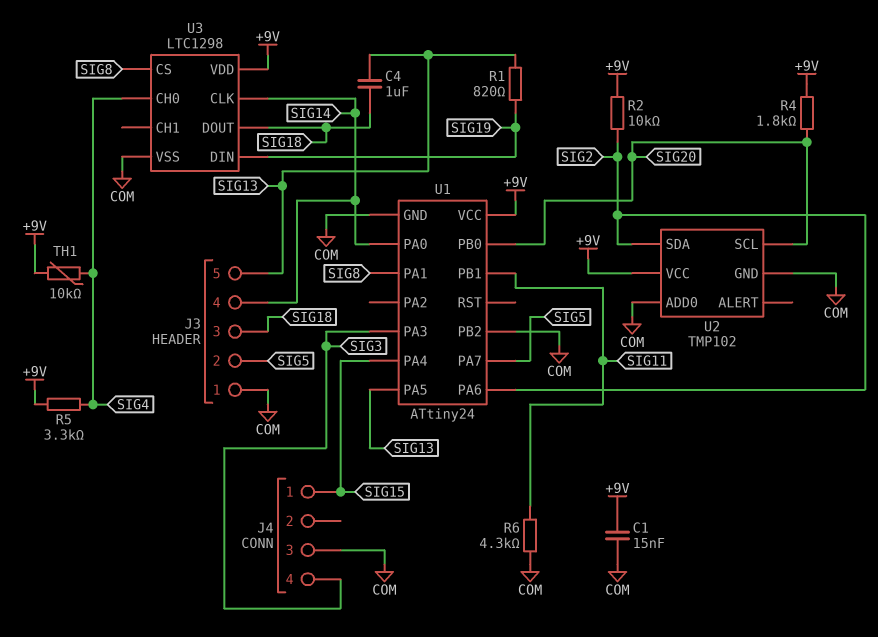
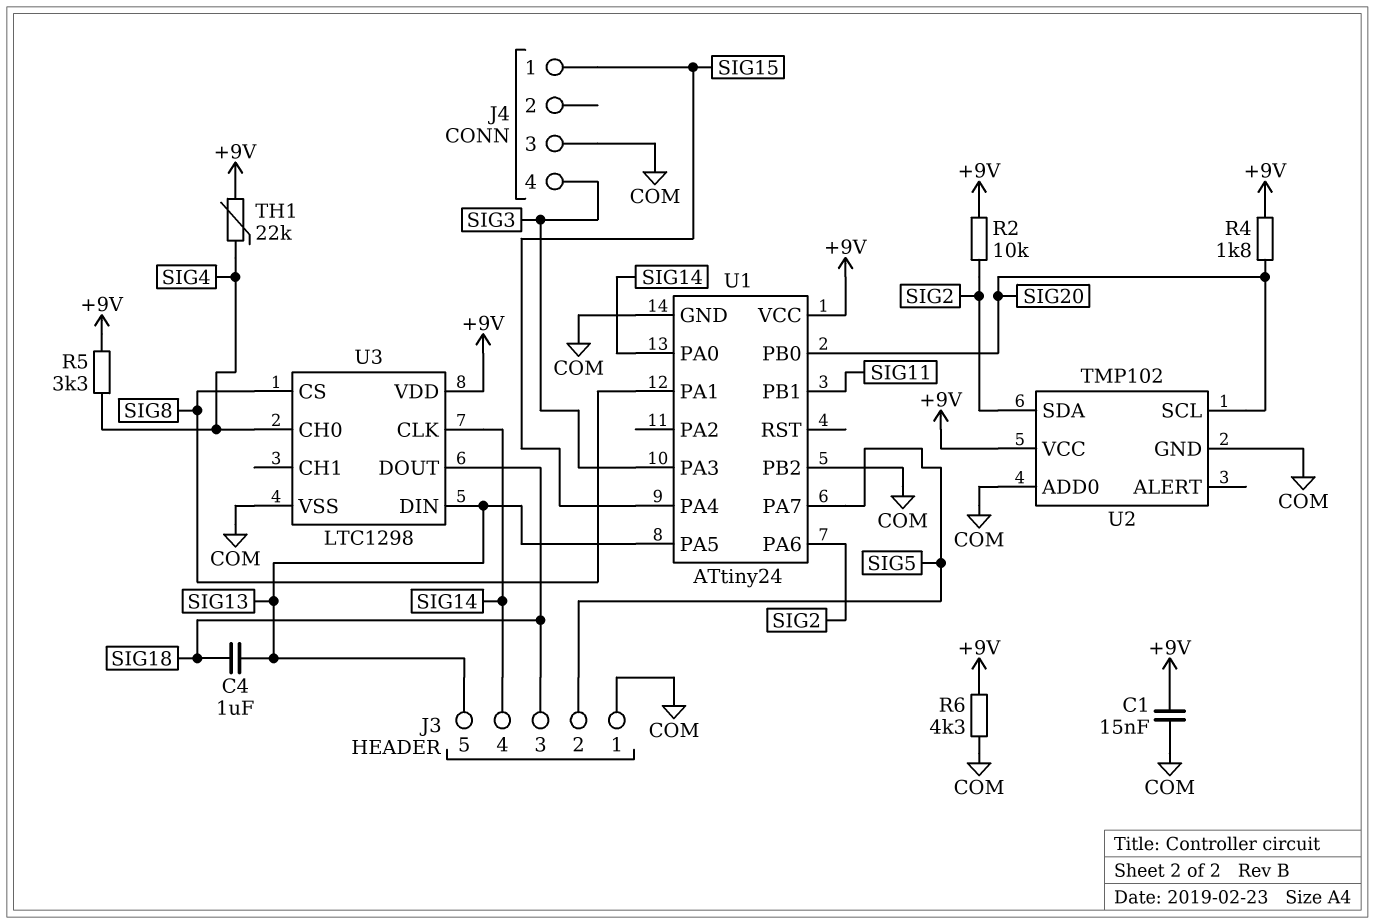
R1: 820 (SIG13, SIG19) -> none
R6: 4.3k (COM, SIG11) -> 4.3k (+9V, COM)
TH1: 10k (+9V, SIG4) -> 22k (+9V, SIG4)
U3 pin DIN: SIG19 -> SIG13

